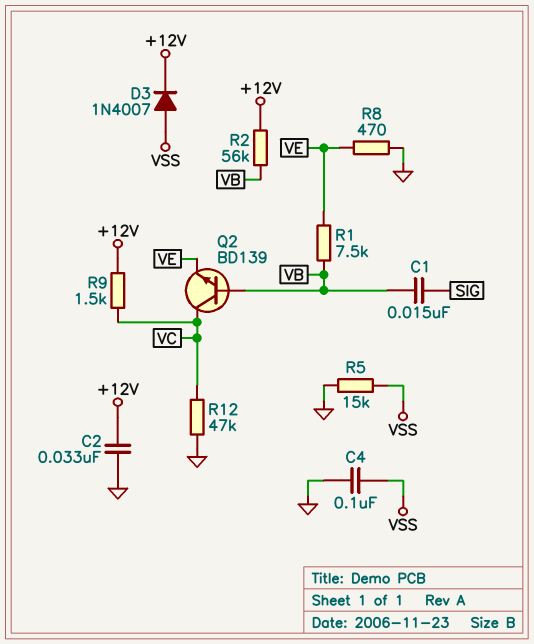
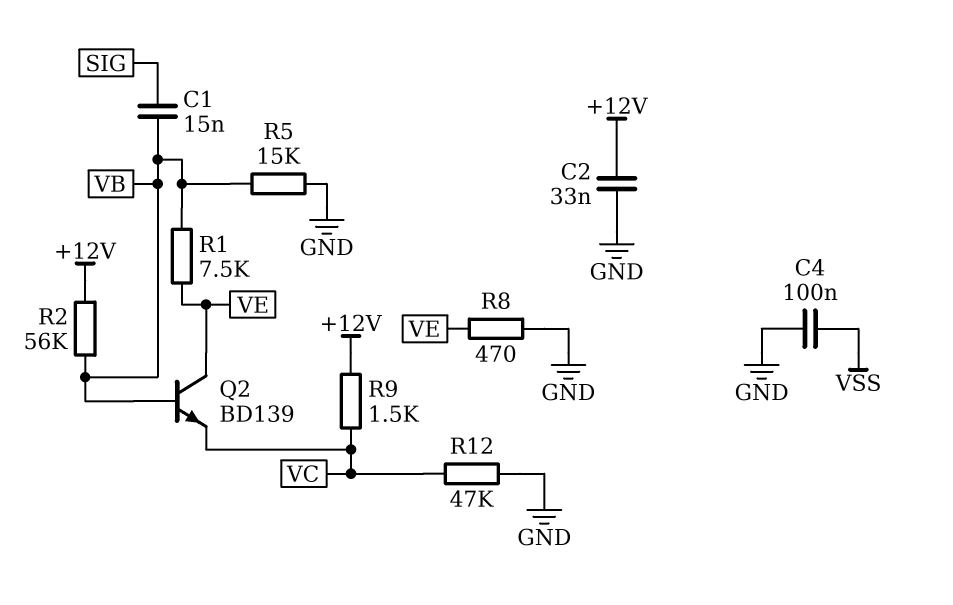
D3: diode 1N4007 (A VSS, K +12V) -> none
Q2: NPN BD139 (B VB, C VC, E VE) -> NPN BD139 (B VB, C VE, E VC)
R5: 15k (GND, VSS) -> 15k (GND, VB)

